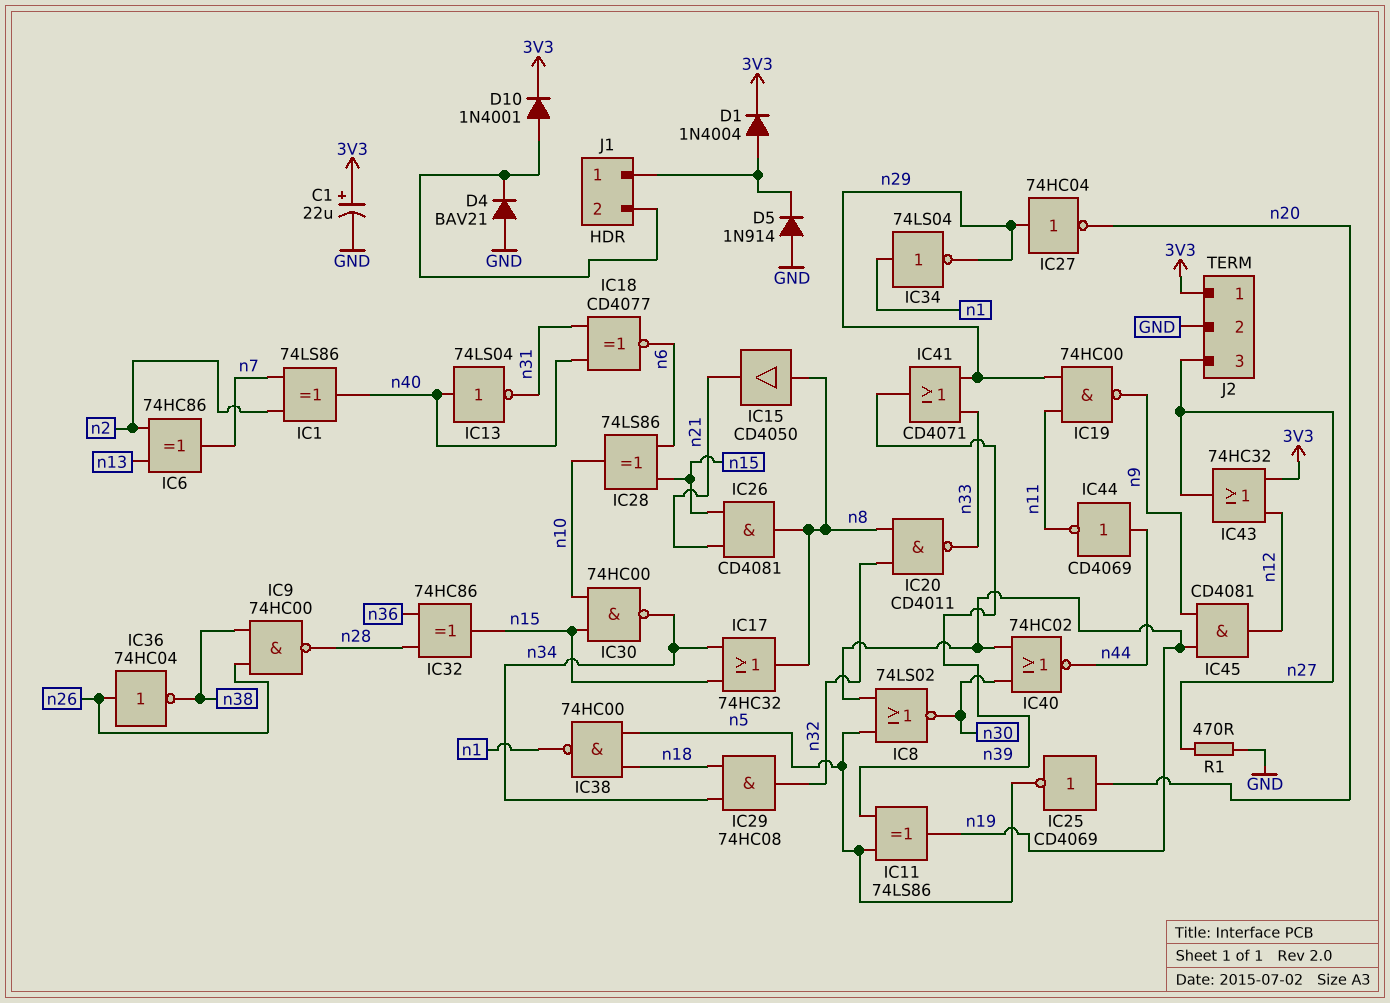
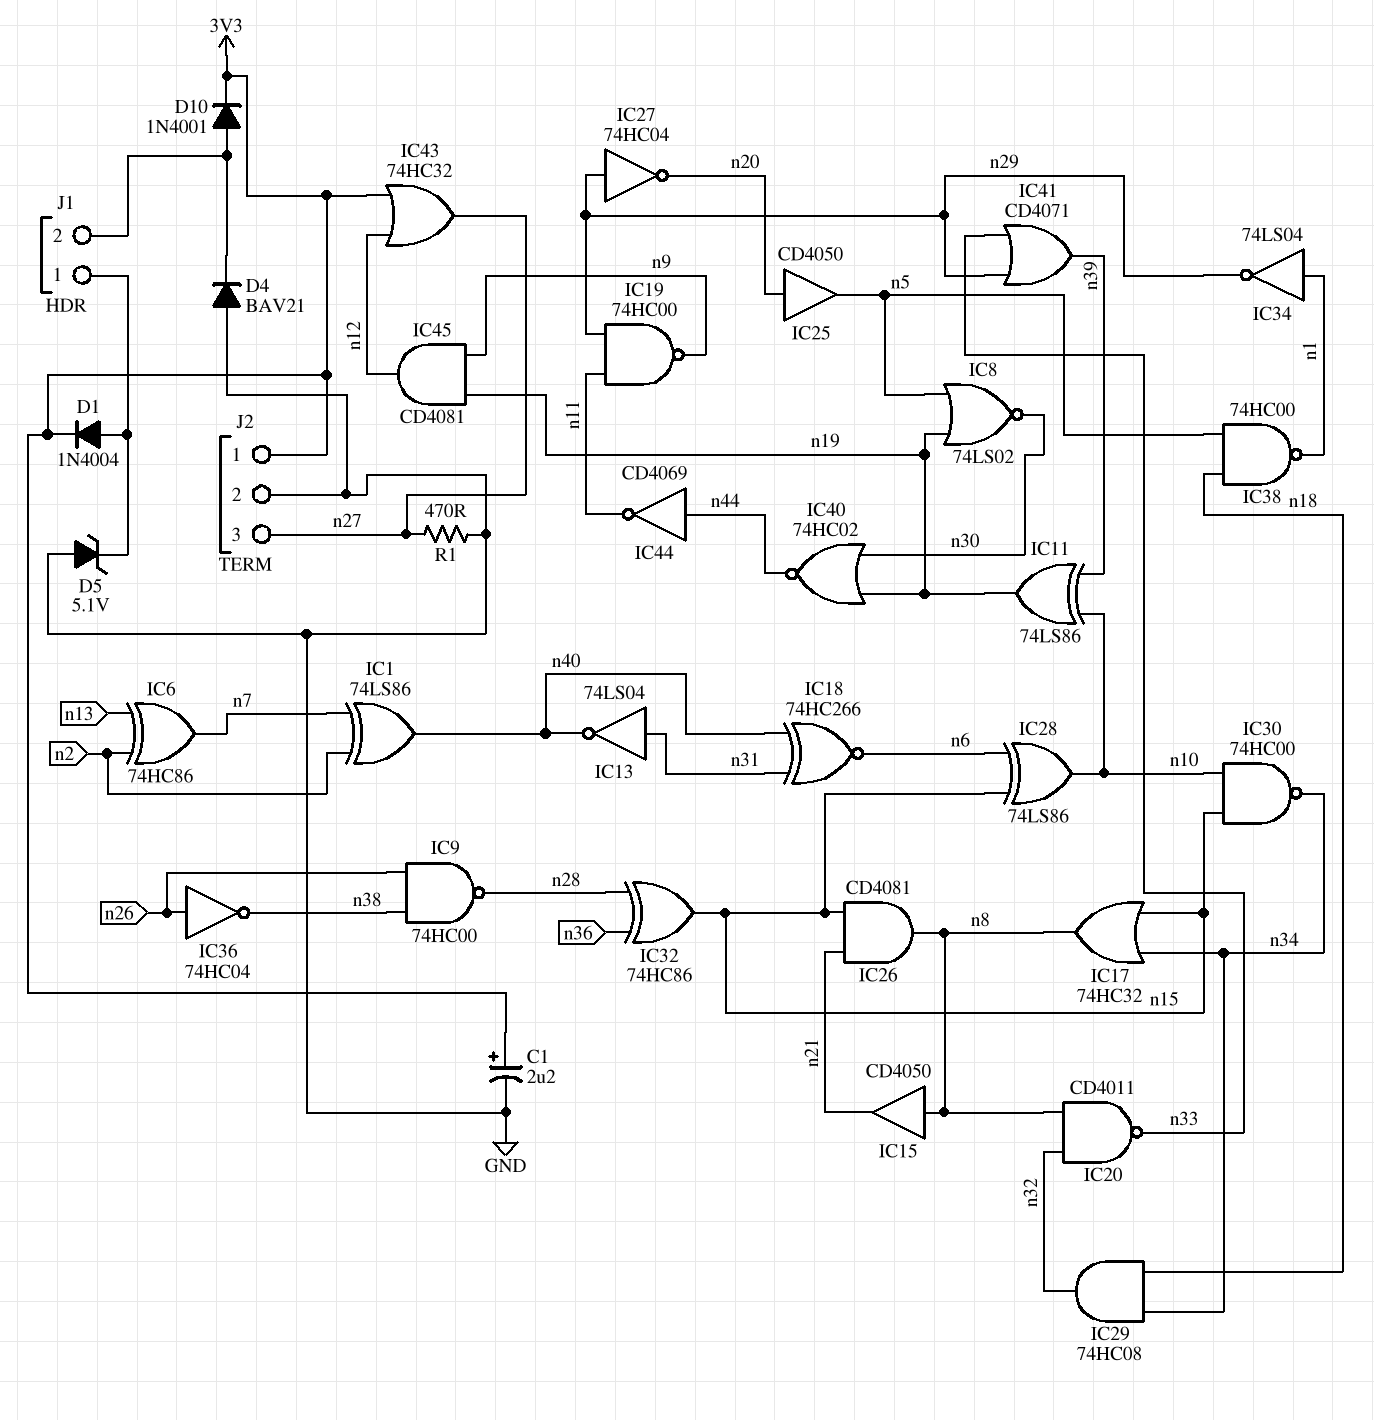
C1: 22uF (plus 3V3, minus GND) -> 2.2uF (plus 3V3, minus GND)
D5: diode 1N914 (A GND, K J1/1) -> zener 5.1V (A GND, K J1/1)
IC11: XOR 74LS86 (in n5, in n39, out n19) -> XOR 74LS86 (in n10, in n39, out n19)
IC13: NOT 74LS04 (in n40, out n31) -> NOT 74LS04 (in n31, out n40)
IC18: XNOR CD4077 (in n31, in n40, out n6) -> XNOR 74HC266 (in n31, in n40, out n6)
IC25: NOT CD4069 (in n20, out n5) -> buffer CD4050 (in n20, out n5)

